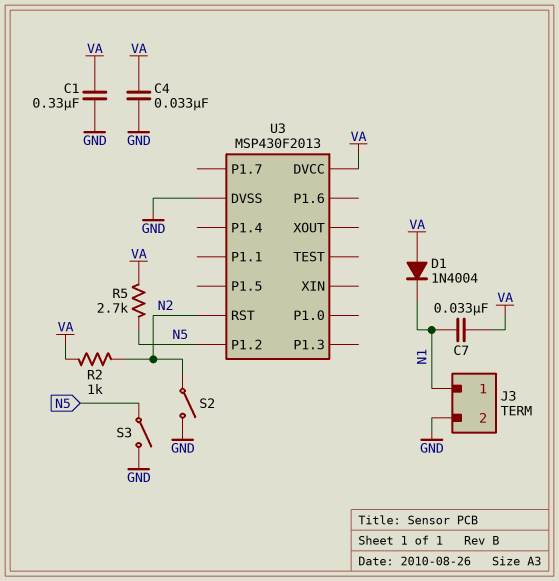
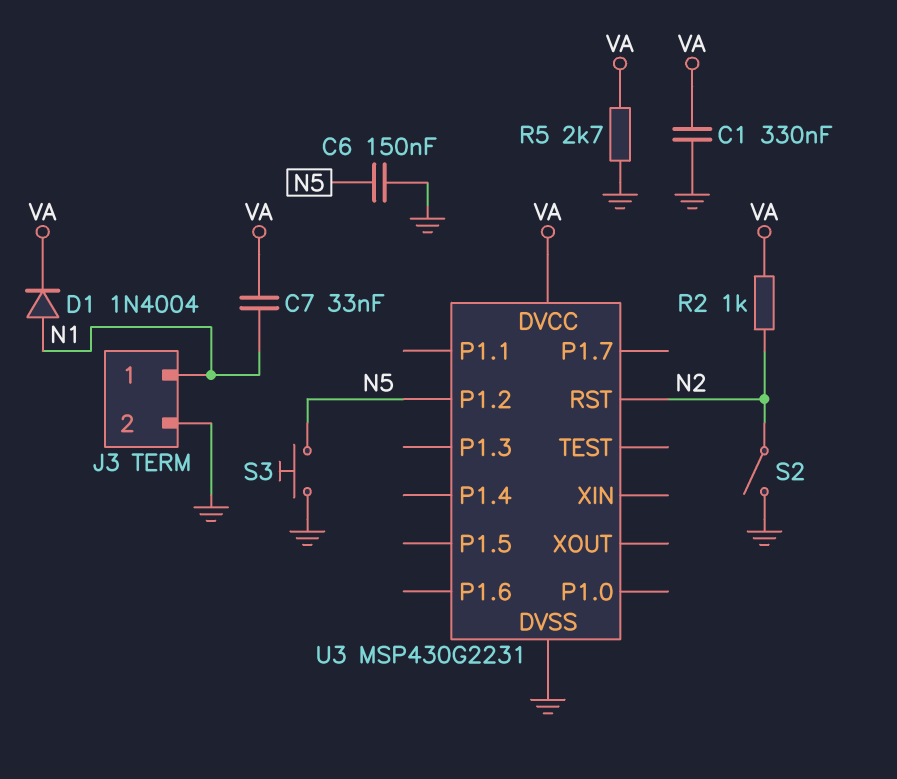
C4: 33nF (GND, VA) -> none
C6: none -> 150nF (GND, N5)
D1: diode 1N4004 (A VA, K N1) -> diode 1N4004 (A N1, K VA)
R5: 2.7k (N5, VA) -> 2.7k (GND, VA)
S3: switch (GND, N5) -> button (GND, N5)
U3: MSP430F2013 -> MSP430G2231

